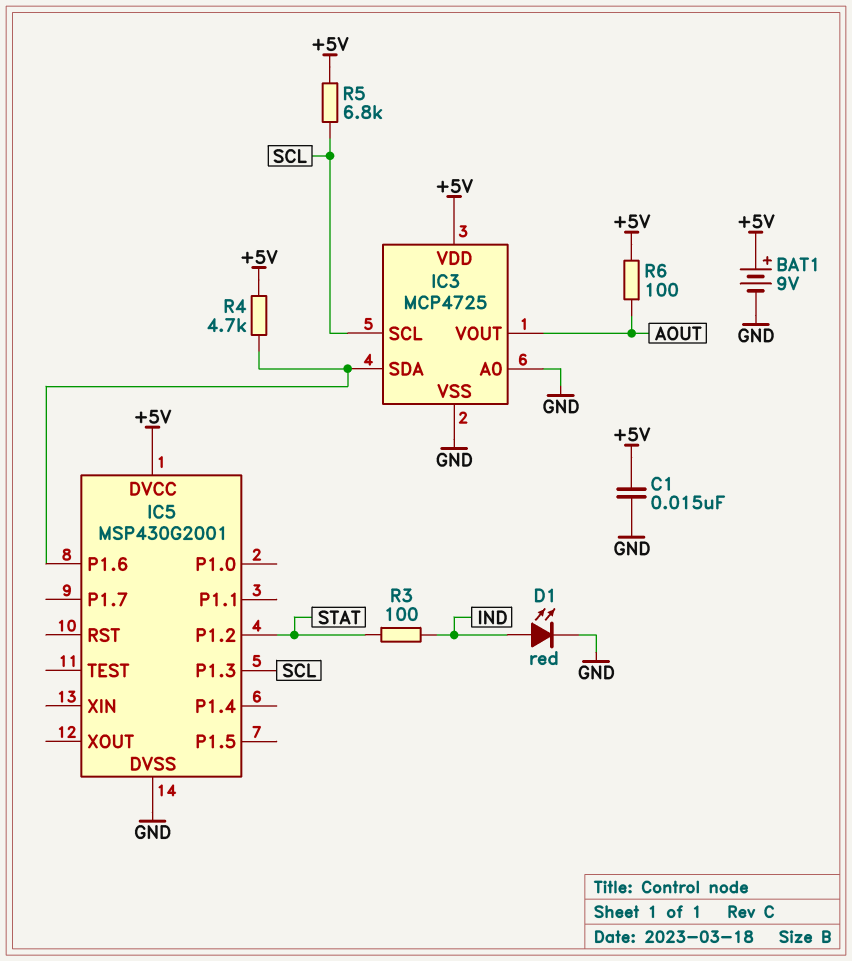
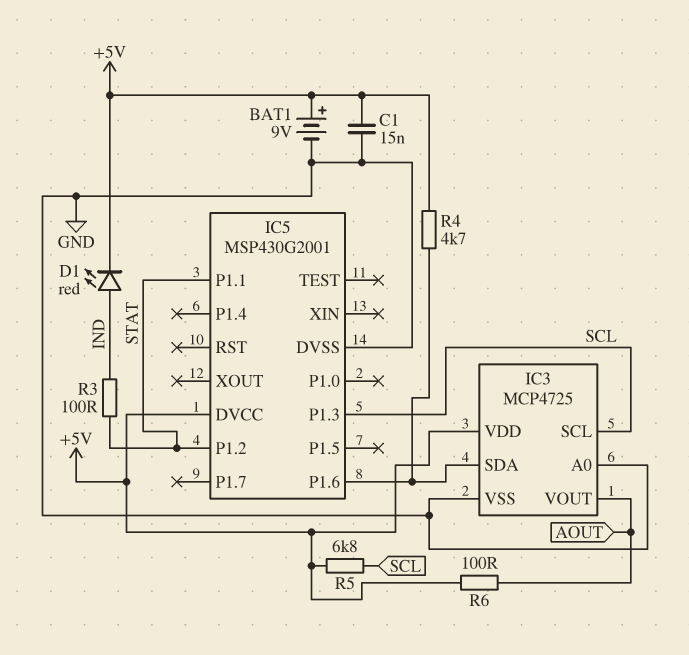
D1: LED red (A IND, K GND) -> LED red (A IND, K +5V)
IC5 pin P1.1: none -> STAT

